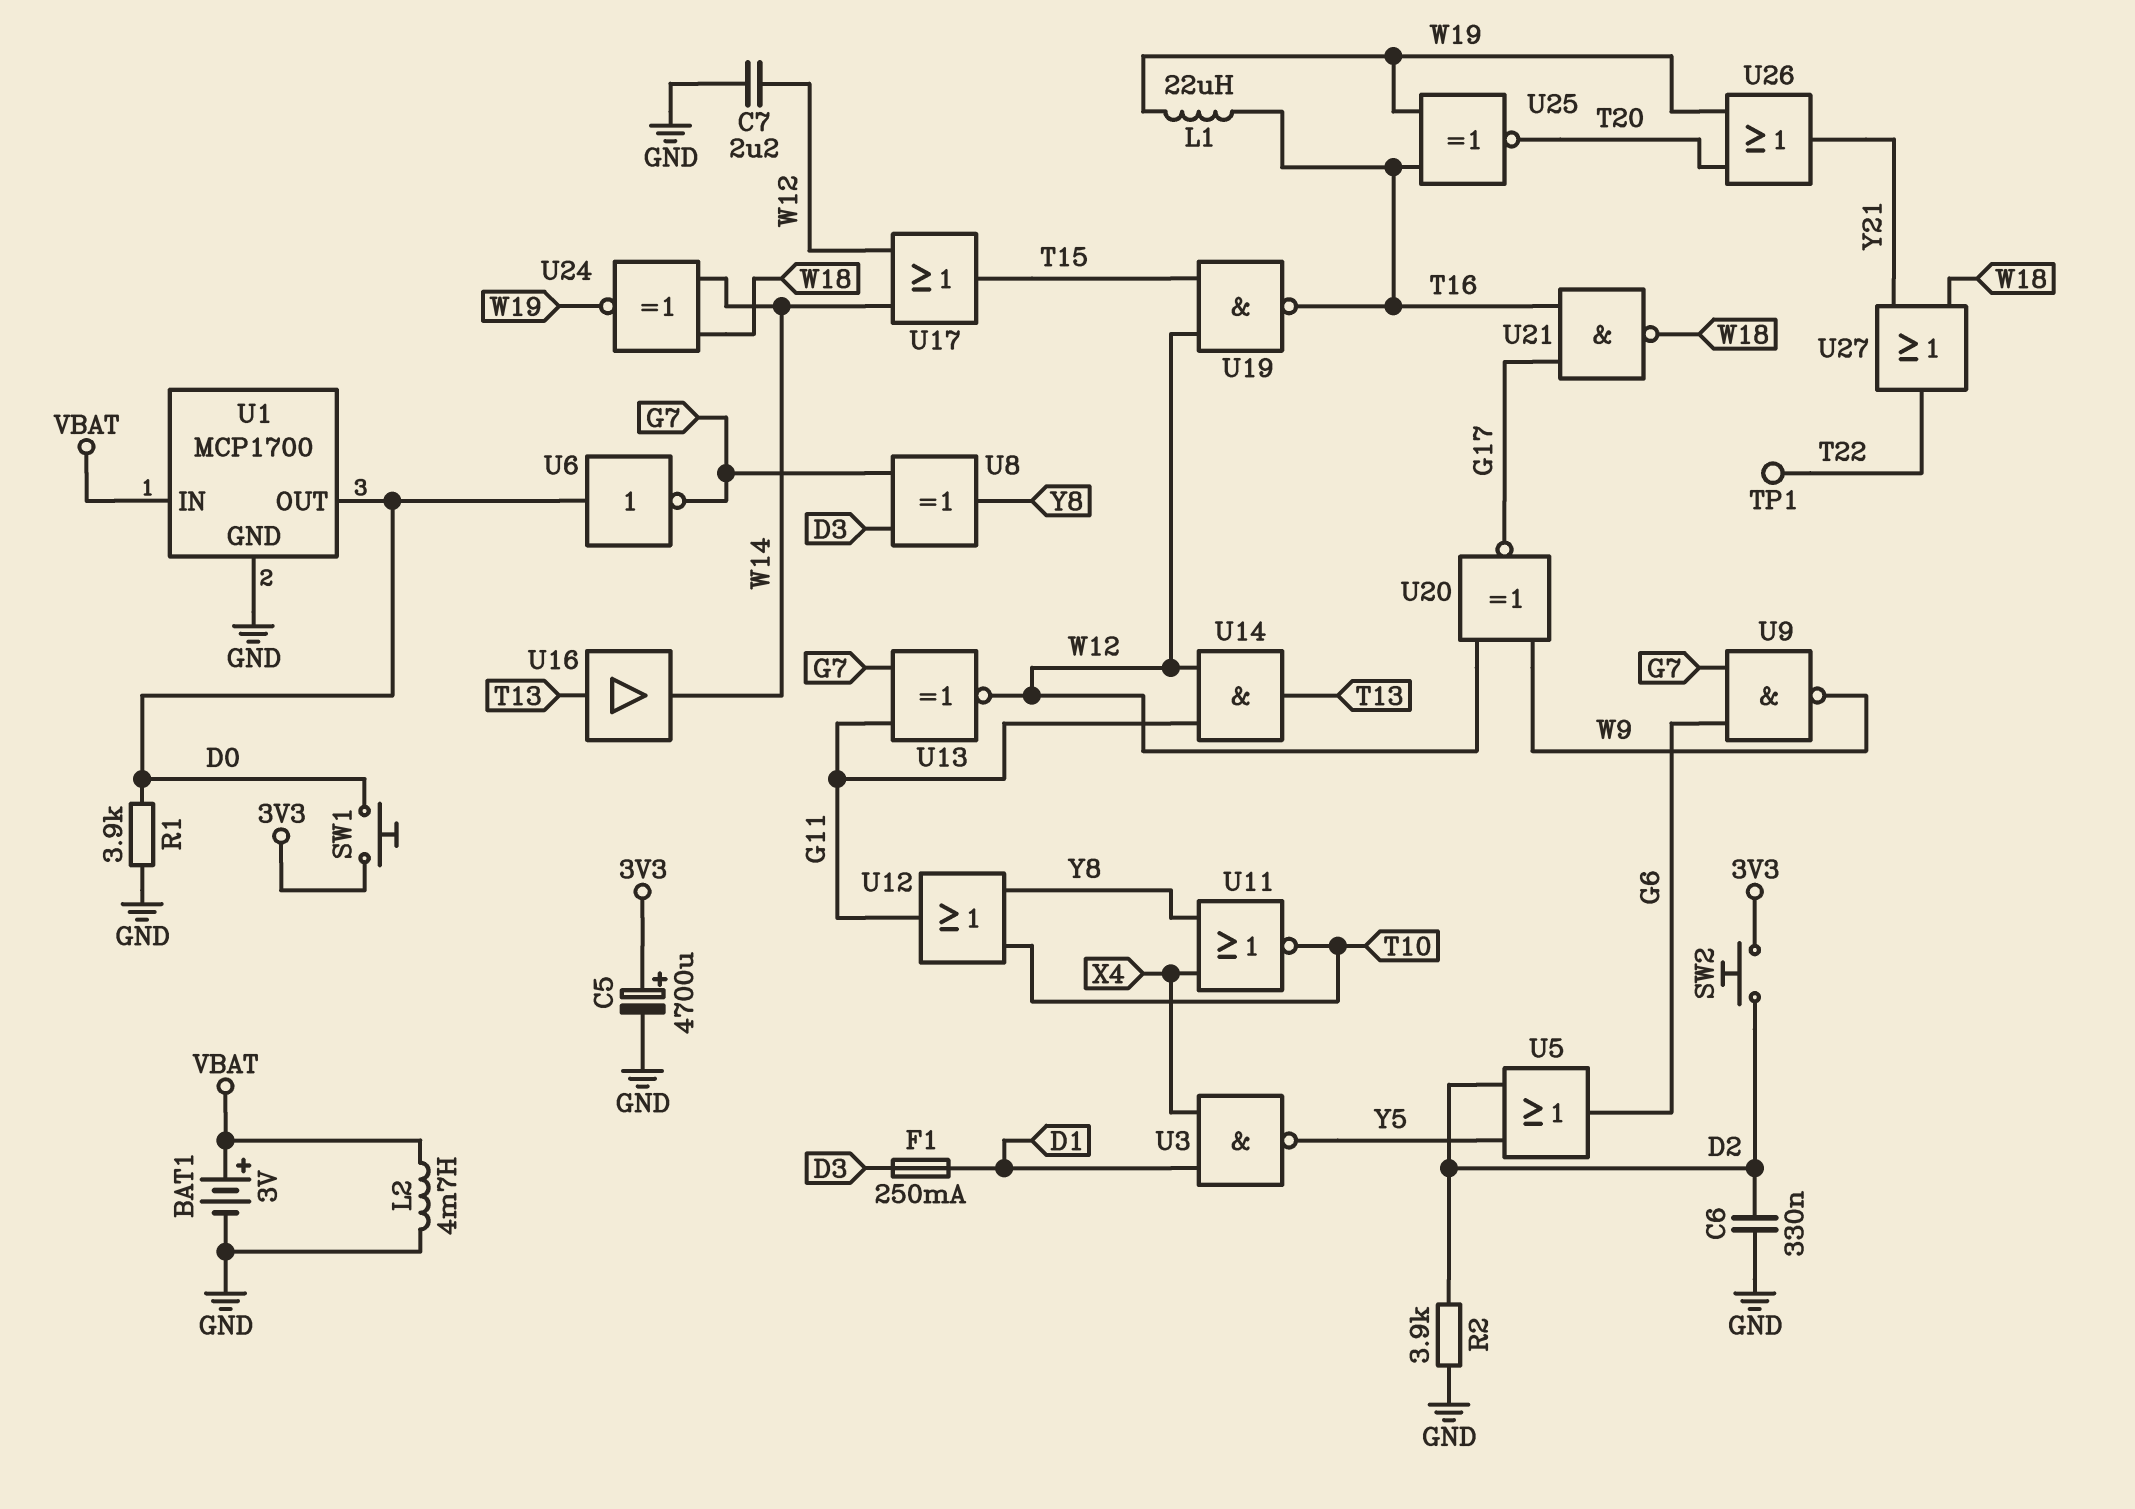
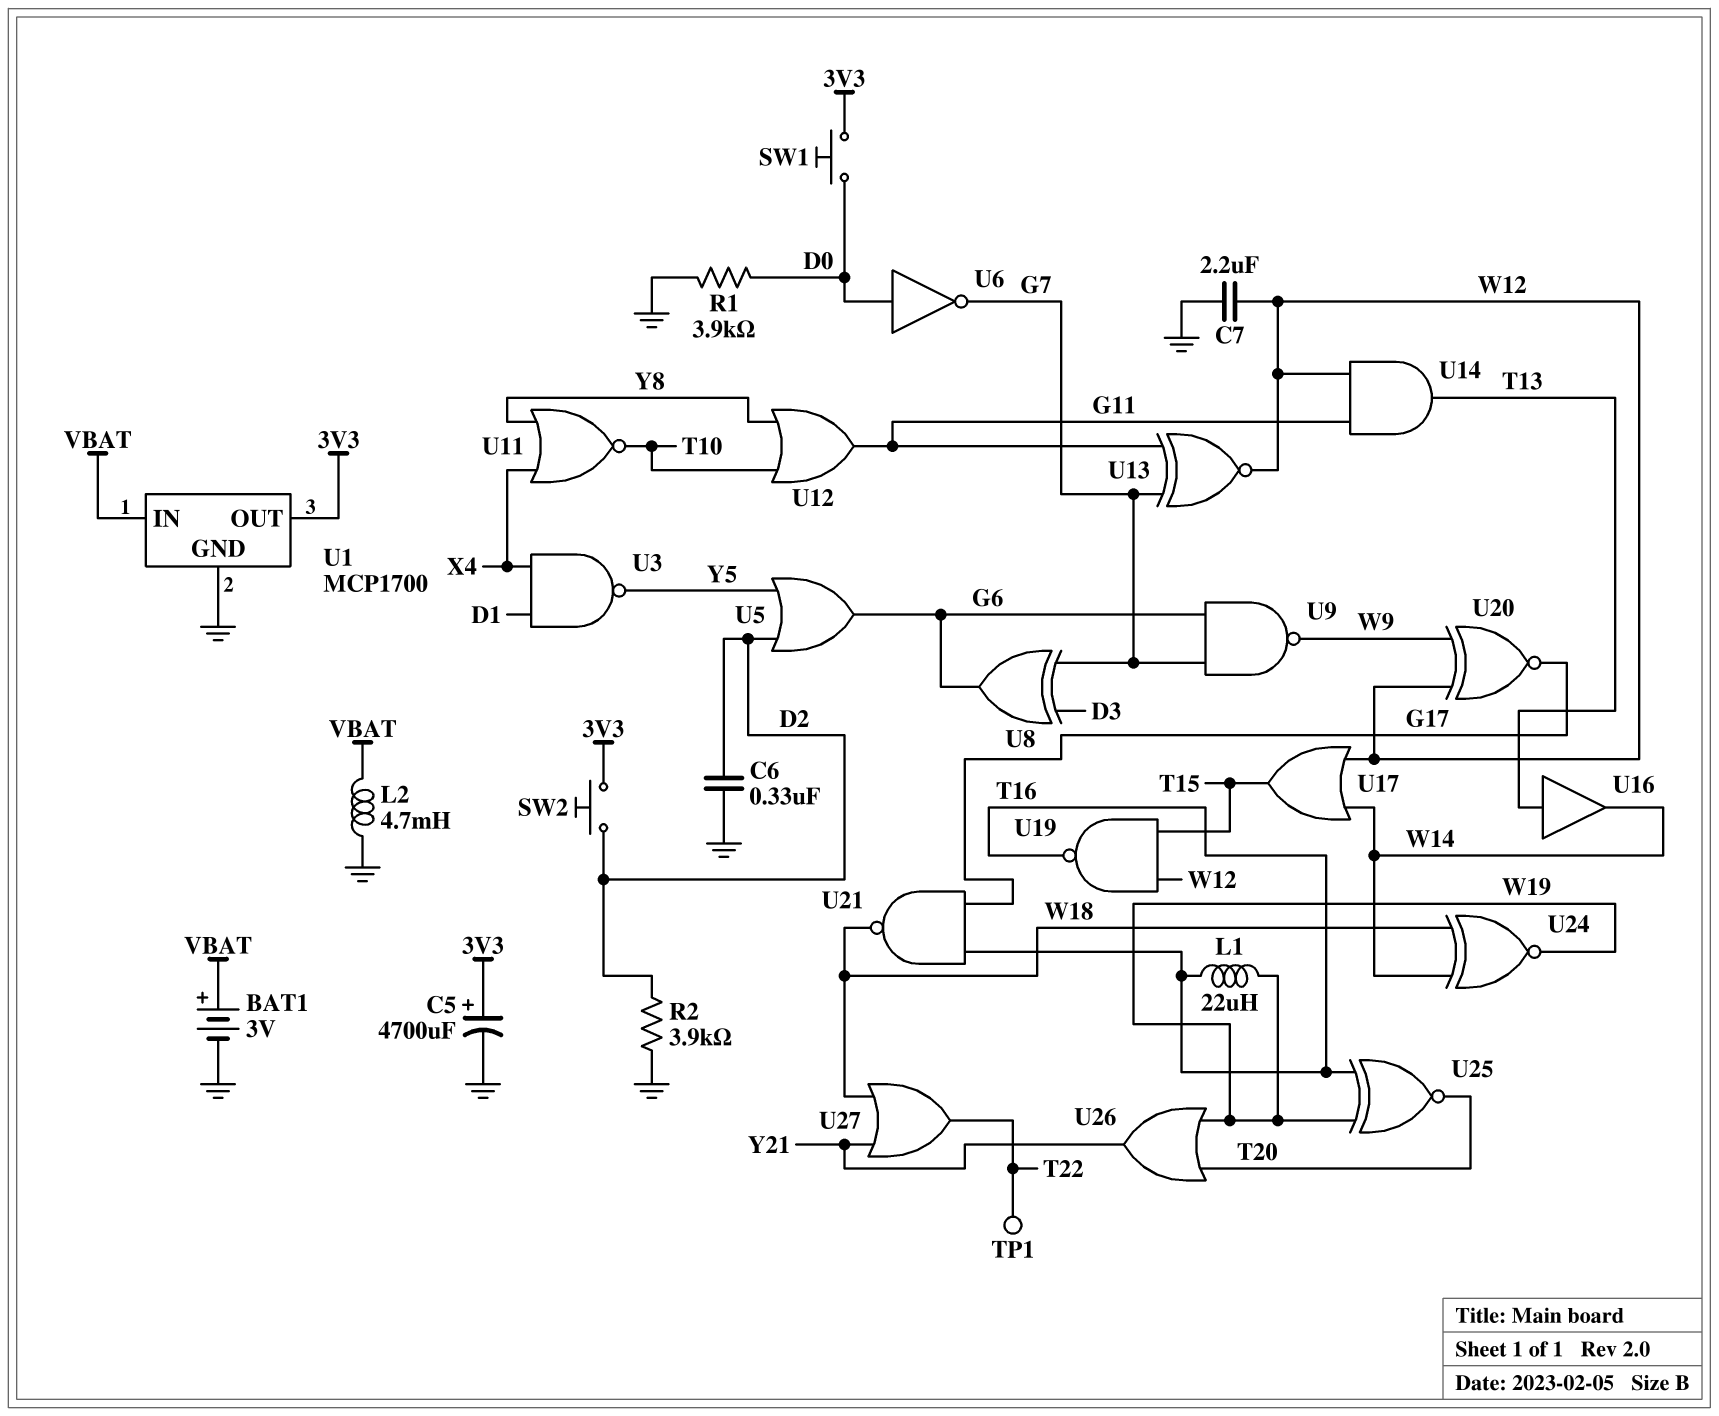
F1: 250mA (D1, D3) -> none
U1 pin OUT: D0 -> 3V3
U8: XOR (in D3, in G7, out Y8) -> XOR (in D3, in G7, out G6)

